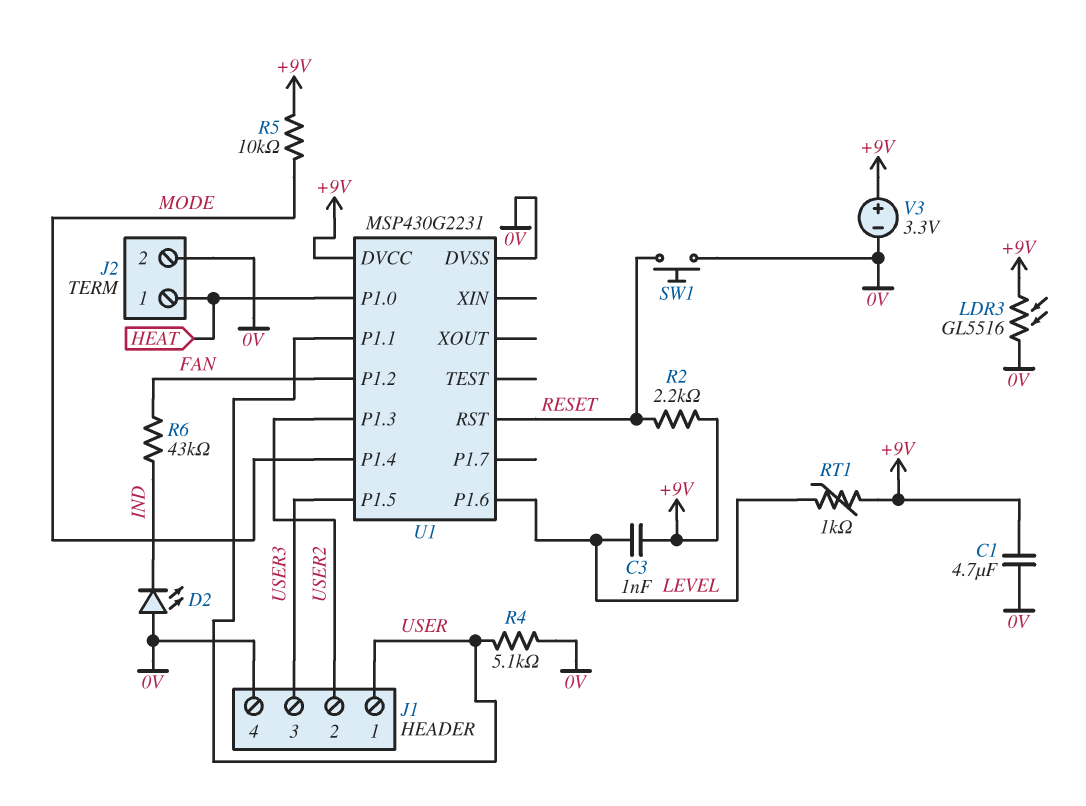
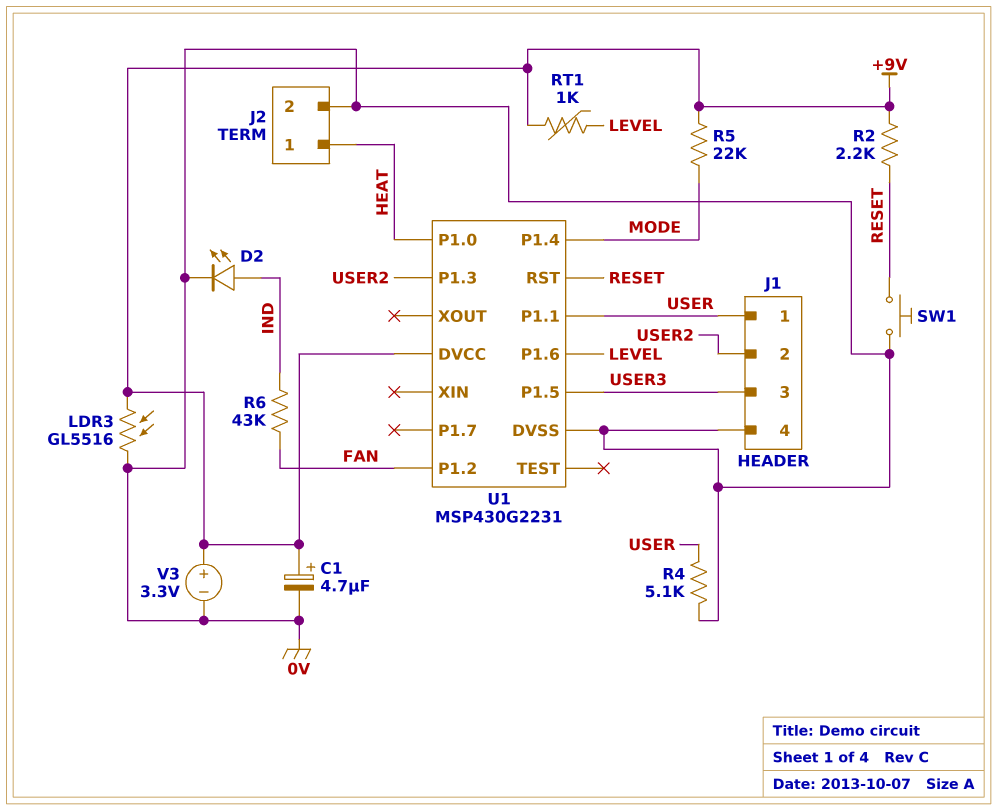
C1: 4.7uF (+9V, 0V) -> 4.7uF (plus +9V, minus 0V)
C3: 1nF (+9V, LEVEL) -> none
D2: LED (A 0V, K IND) -> LED (A IND, K 0V)
R5: 10k (+9V, MODE) -> 22k (+9V, MODE)

